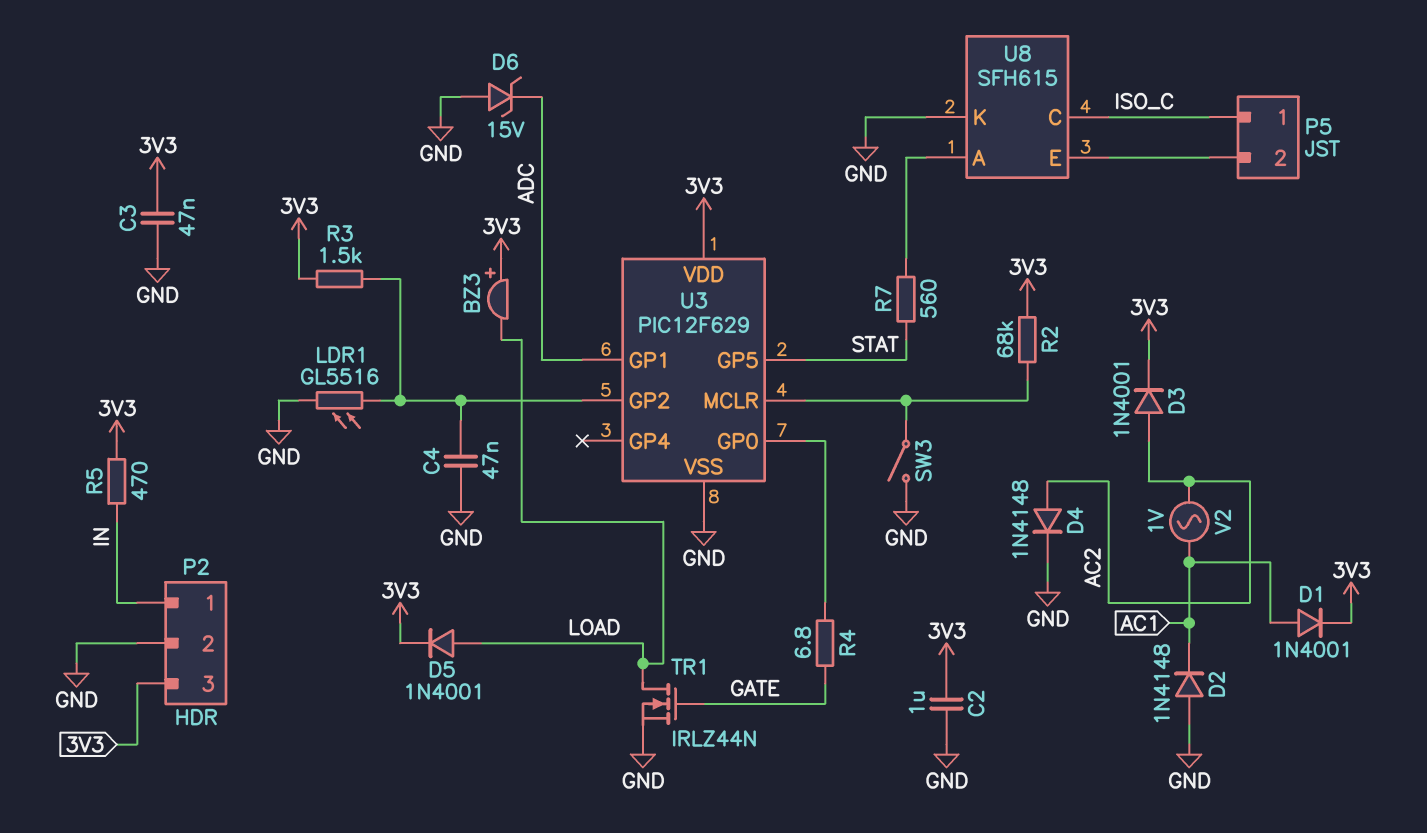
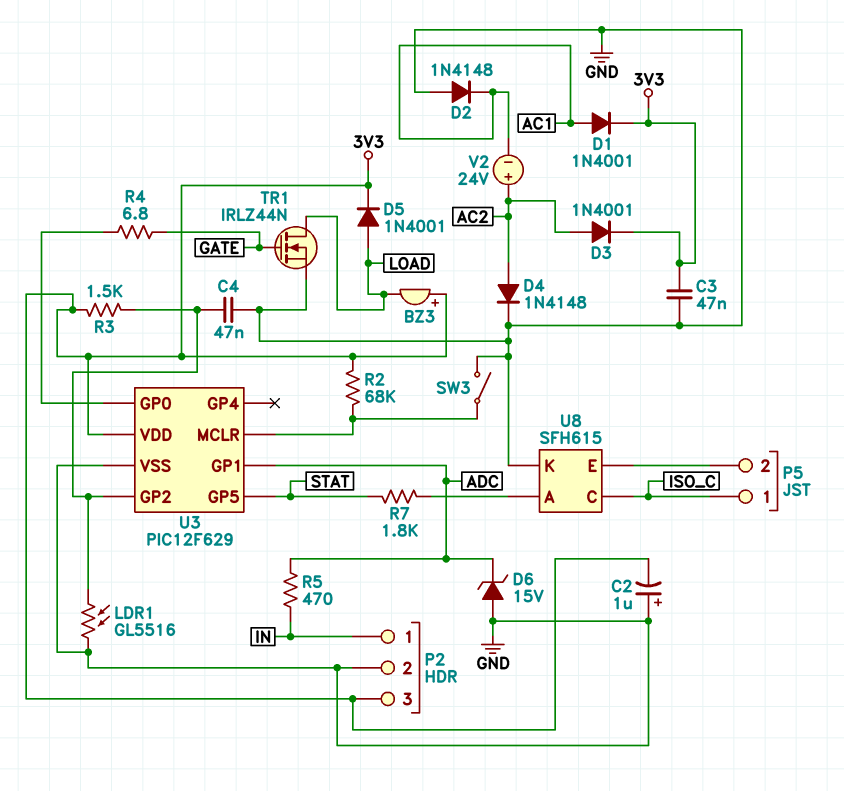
C2: 1uF (3V3, GND) -> 1uF (plus GND, minus 3V3)
R5: 470 (3V3, IN) -> 470 (ADC, IN)
R7: 560 (STAT, U8/A) -> 1.8k (STAT, U8/A)
V2: AC 1V (AC1, AC2) -> 24V (plus AC2, minus AC1)

